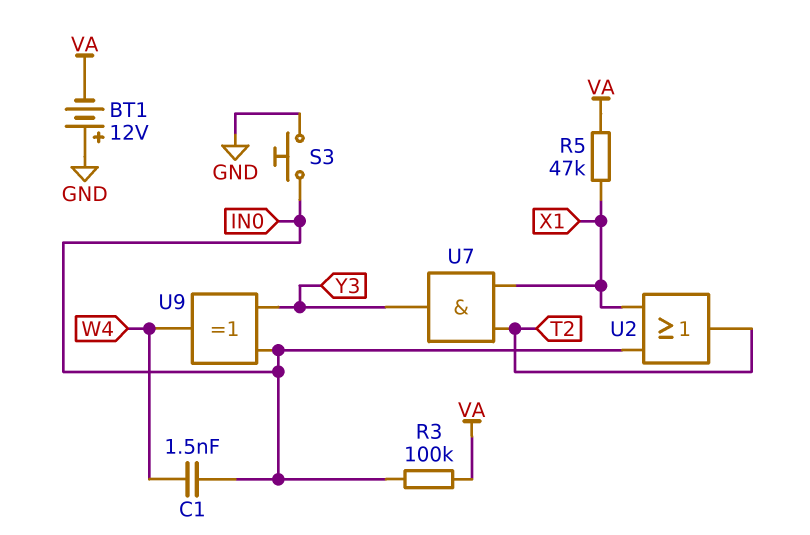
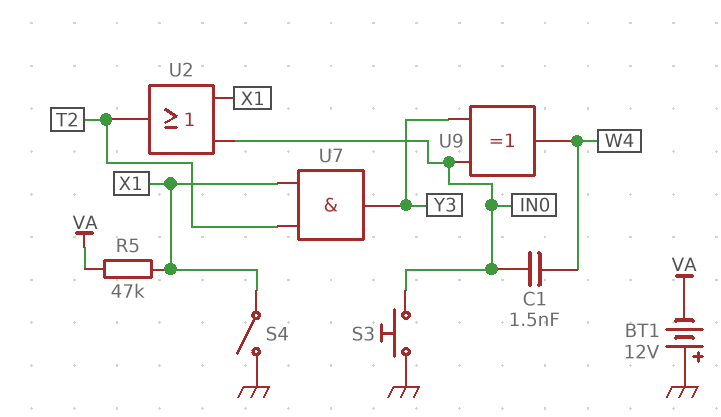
R3: 100k (IN0, VA) -> none
S4: none -> switch (GND, X1)

